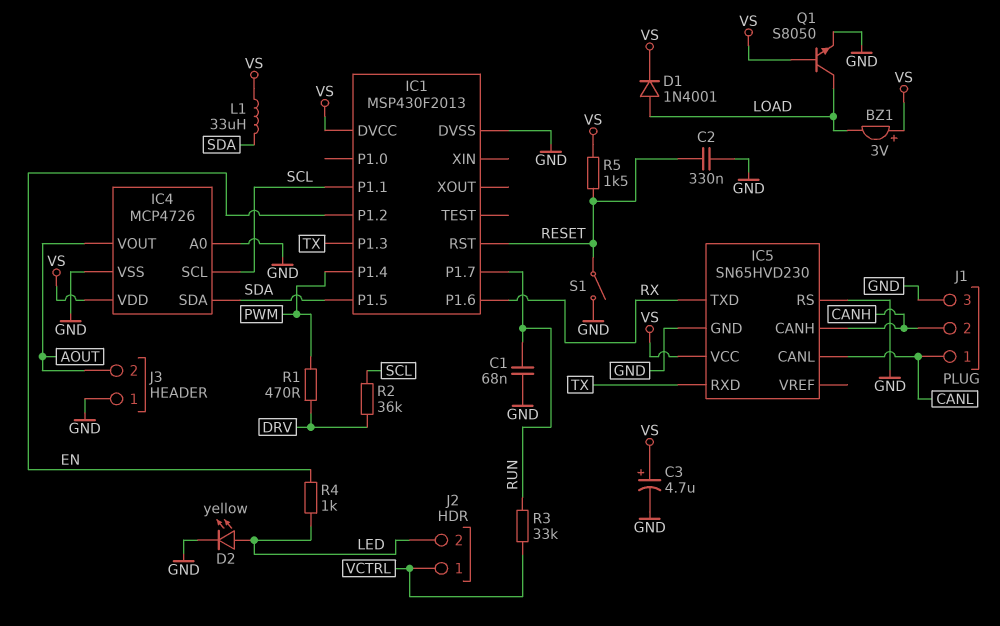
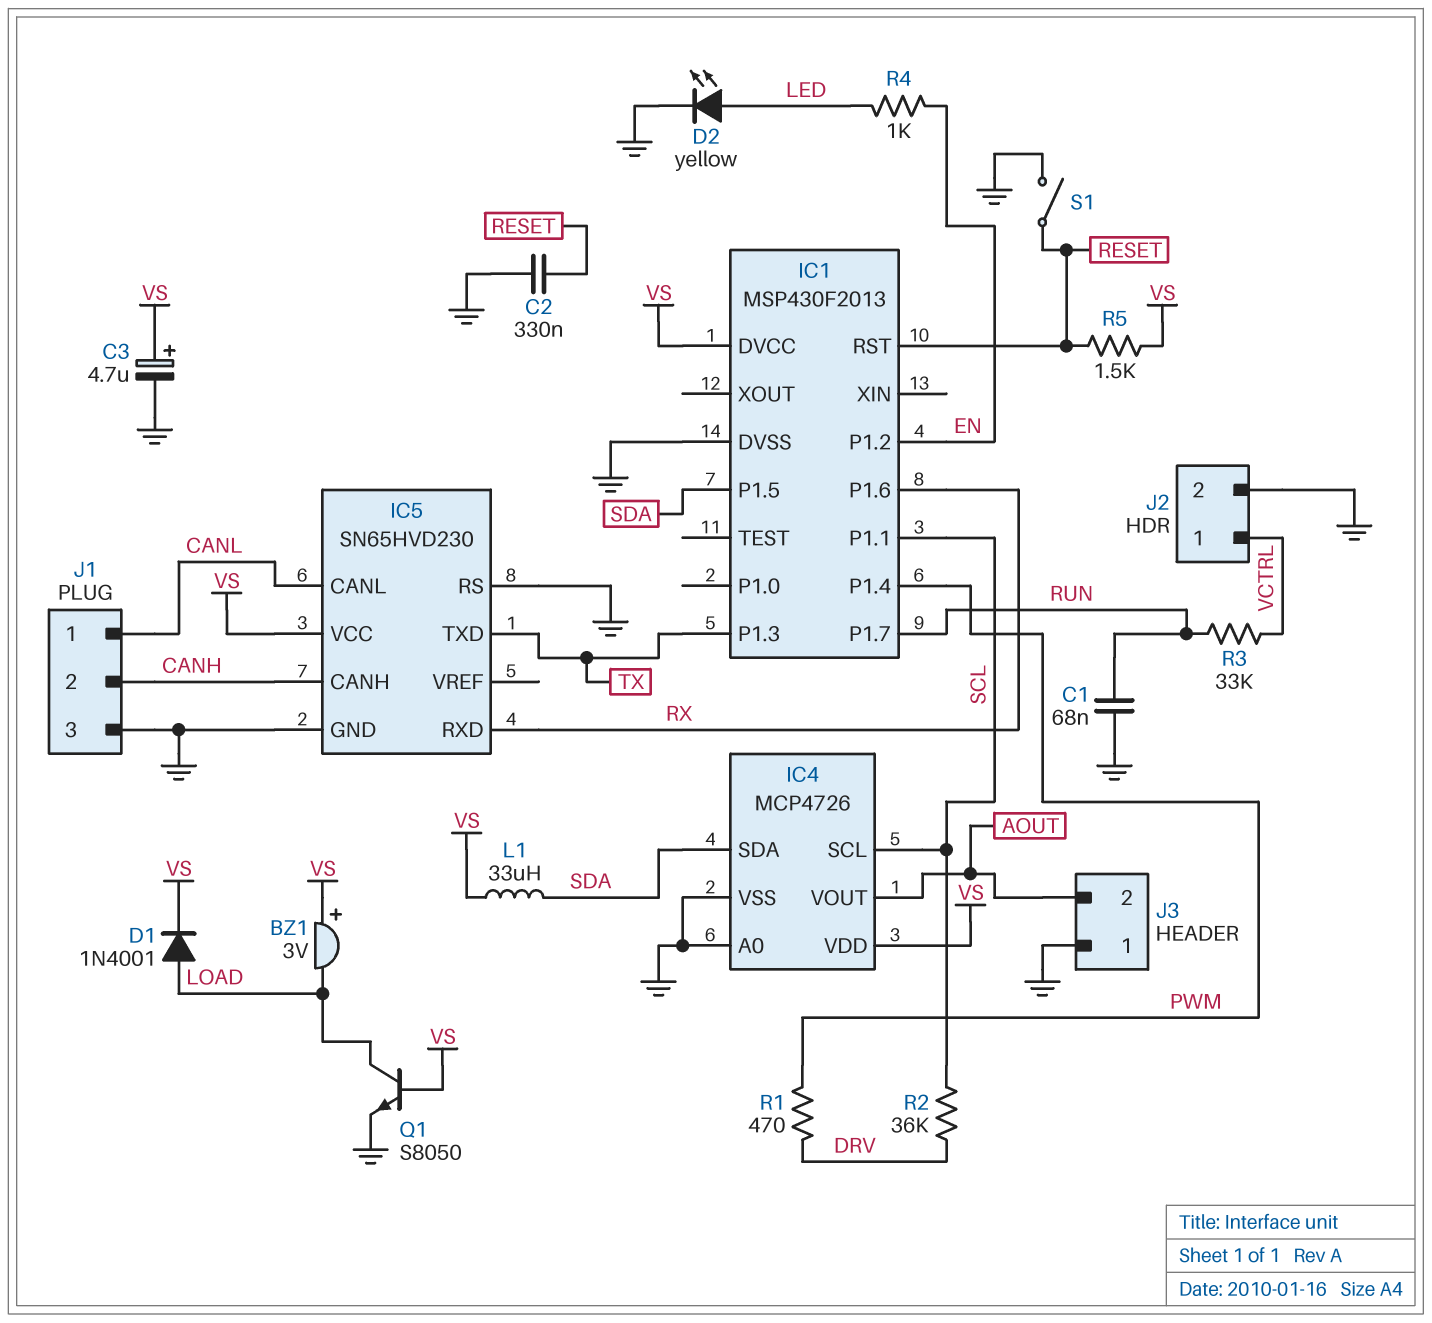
IC5 pin RXD: TX -> RX
IC5 pin TXD: RX -> TX
J2 pin 2: LED -> GND

